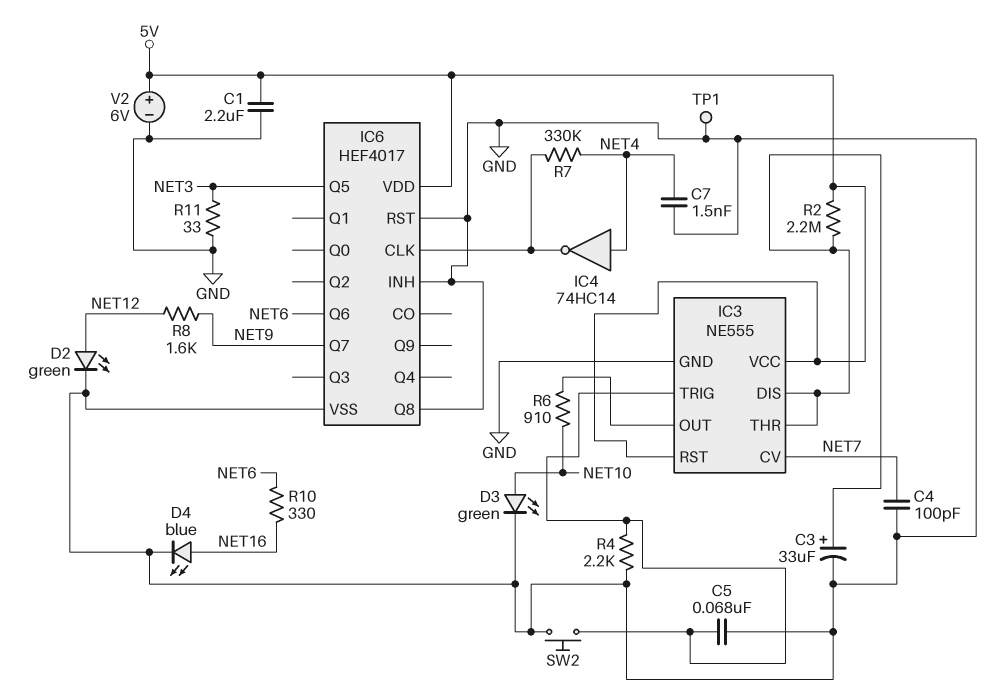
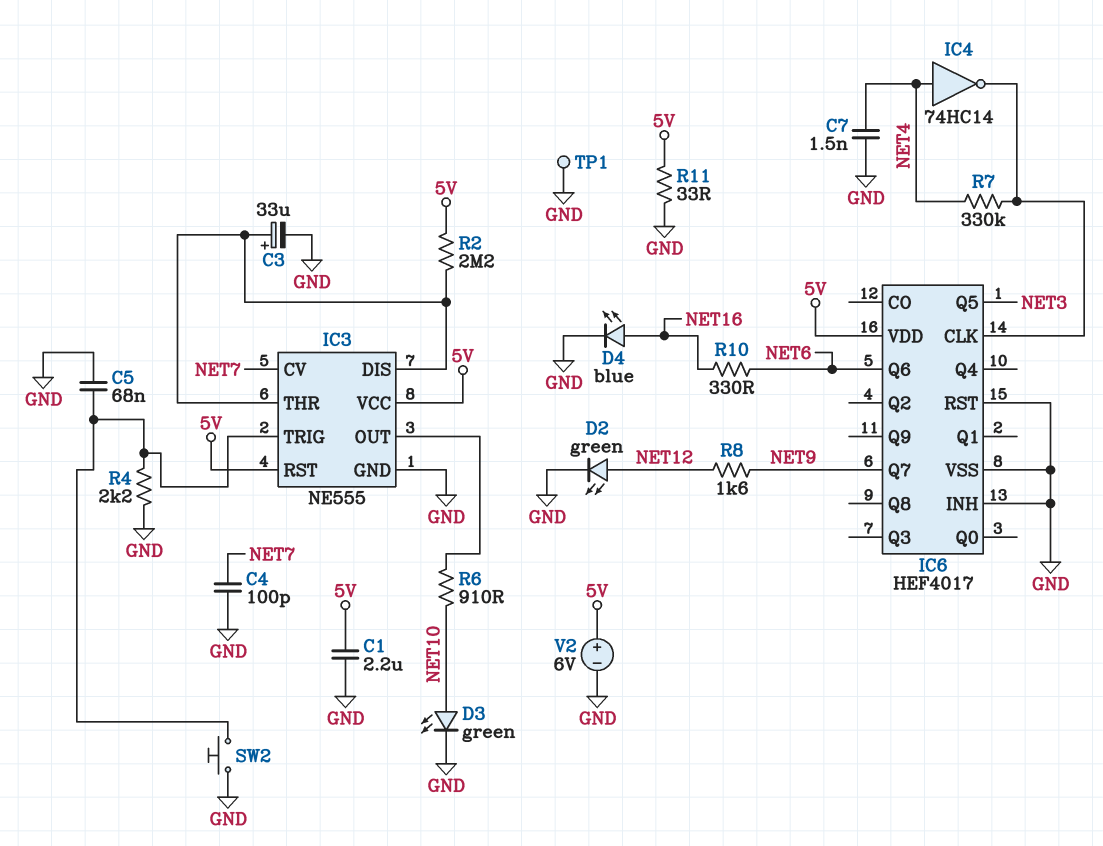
IC6 pin Q8: GND -> none
R11: 33 (GND, NET3) -> 33 (5V, GND)

